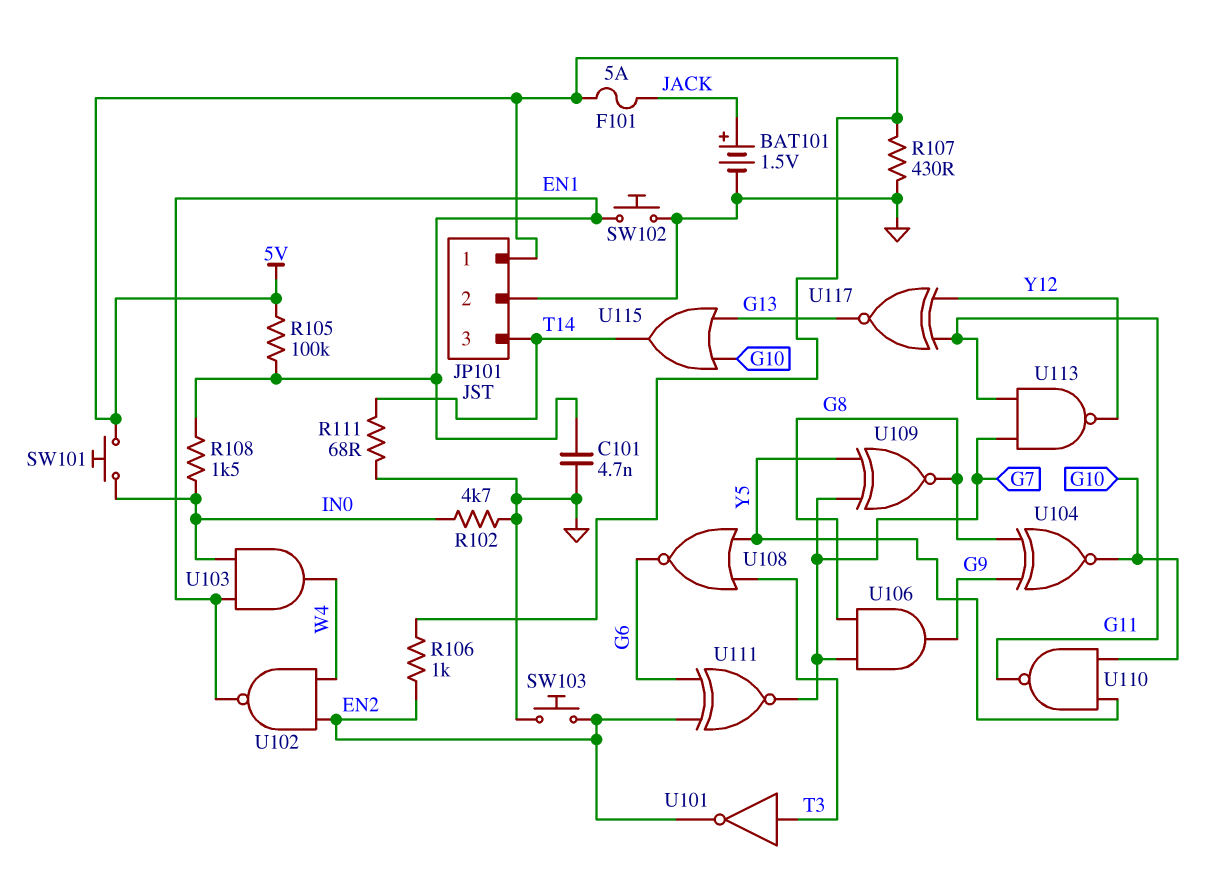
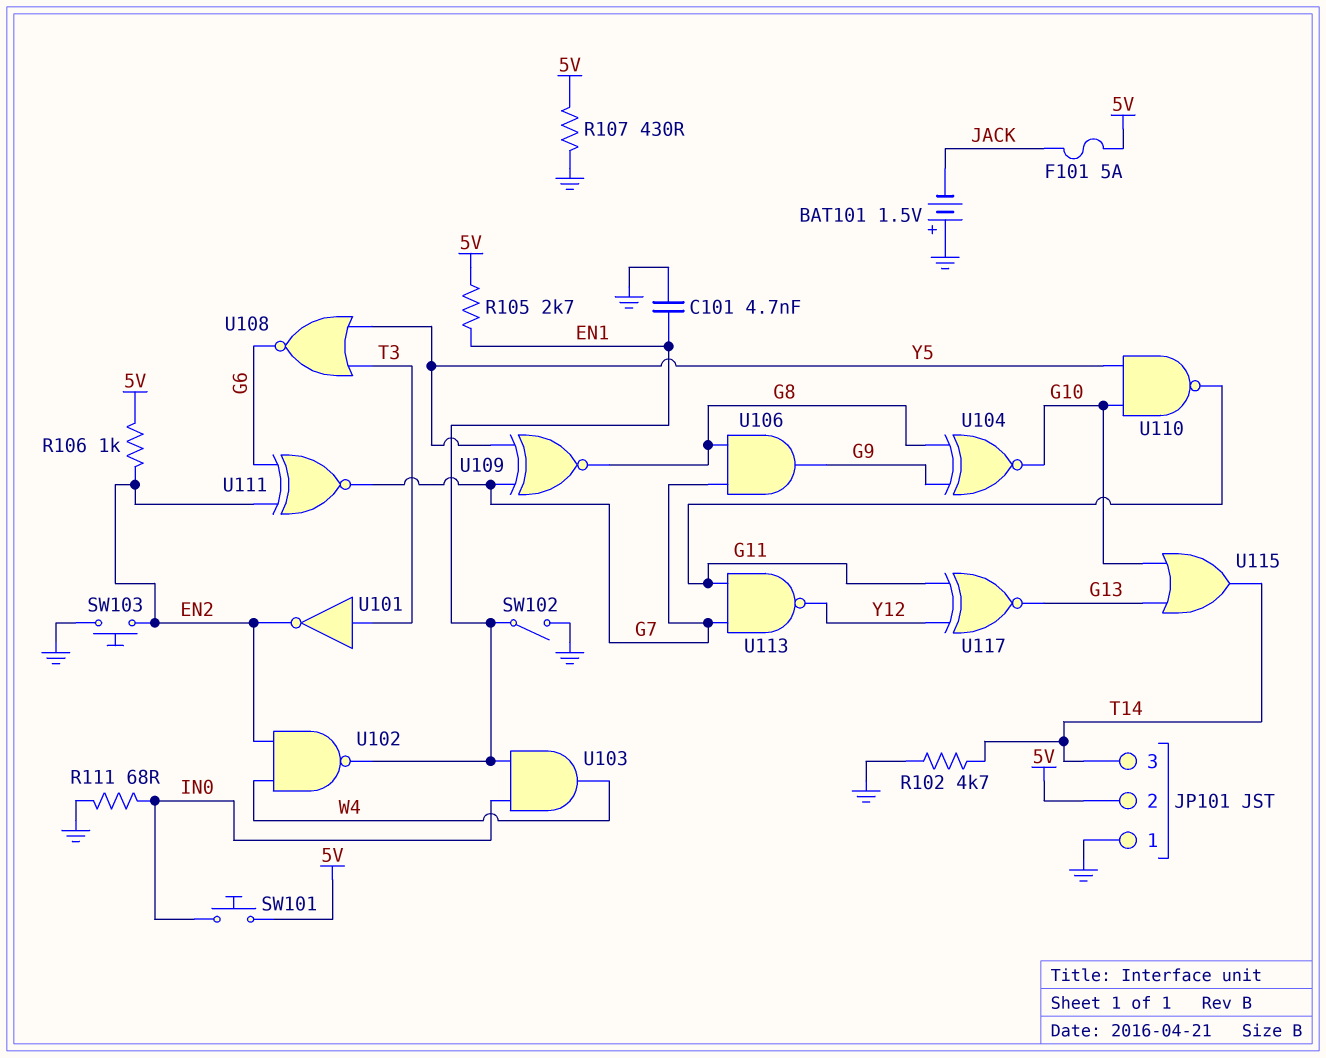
BAT101: 1.5V (plus JACK, minus GND) -> 1.5V (plus GND, minus JACK)
JP101 pin 1: 5V -> GND
JP101 pin 2: GND -> 5V
R102: 4.7k (GND, IN0) -> 4.7k (GND, T14)
R105: 100k (5V, EN1) -> 2.7k (5V, EN1)
R108: 1.5k (EN1, IN0) -> none
R111: 68 (GND, T14) -> 68 (GND, IN0)
SW102: button (EN1, GND) -> switch (EN1, GND)

